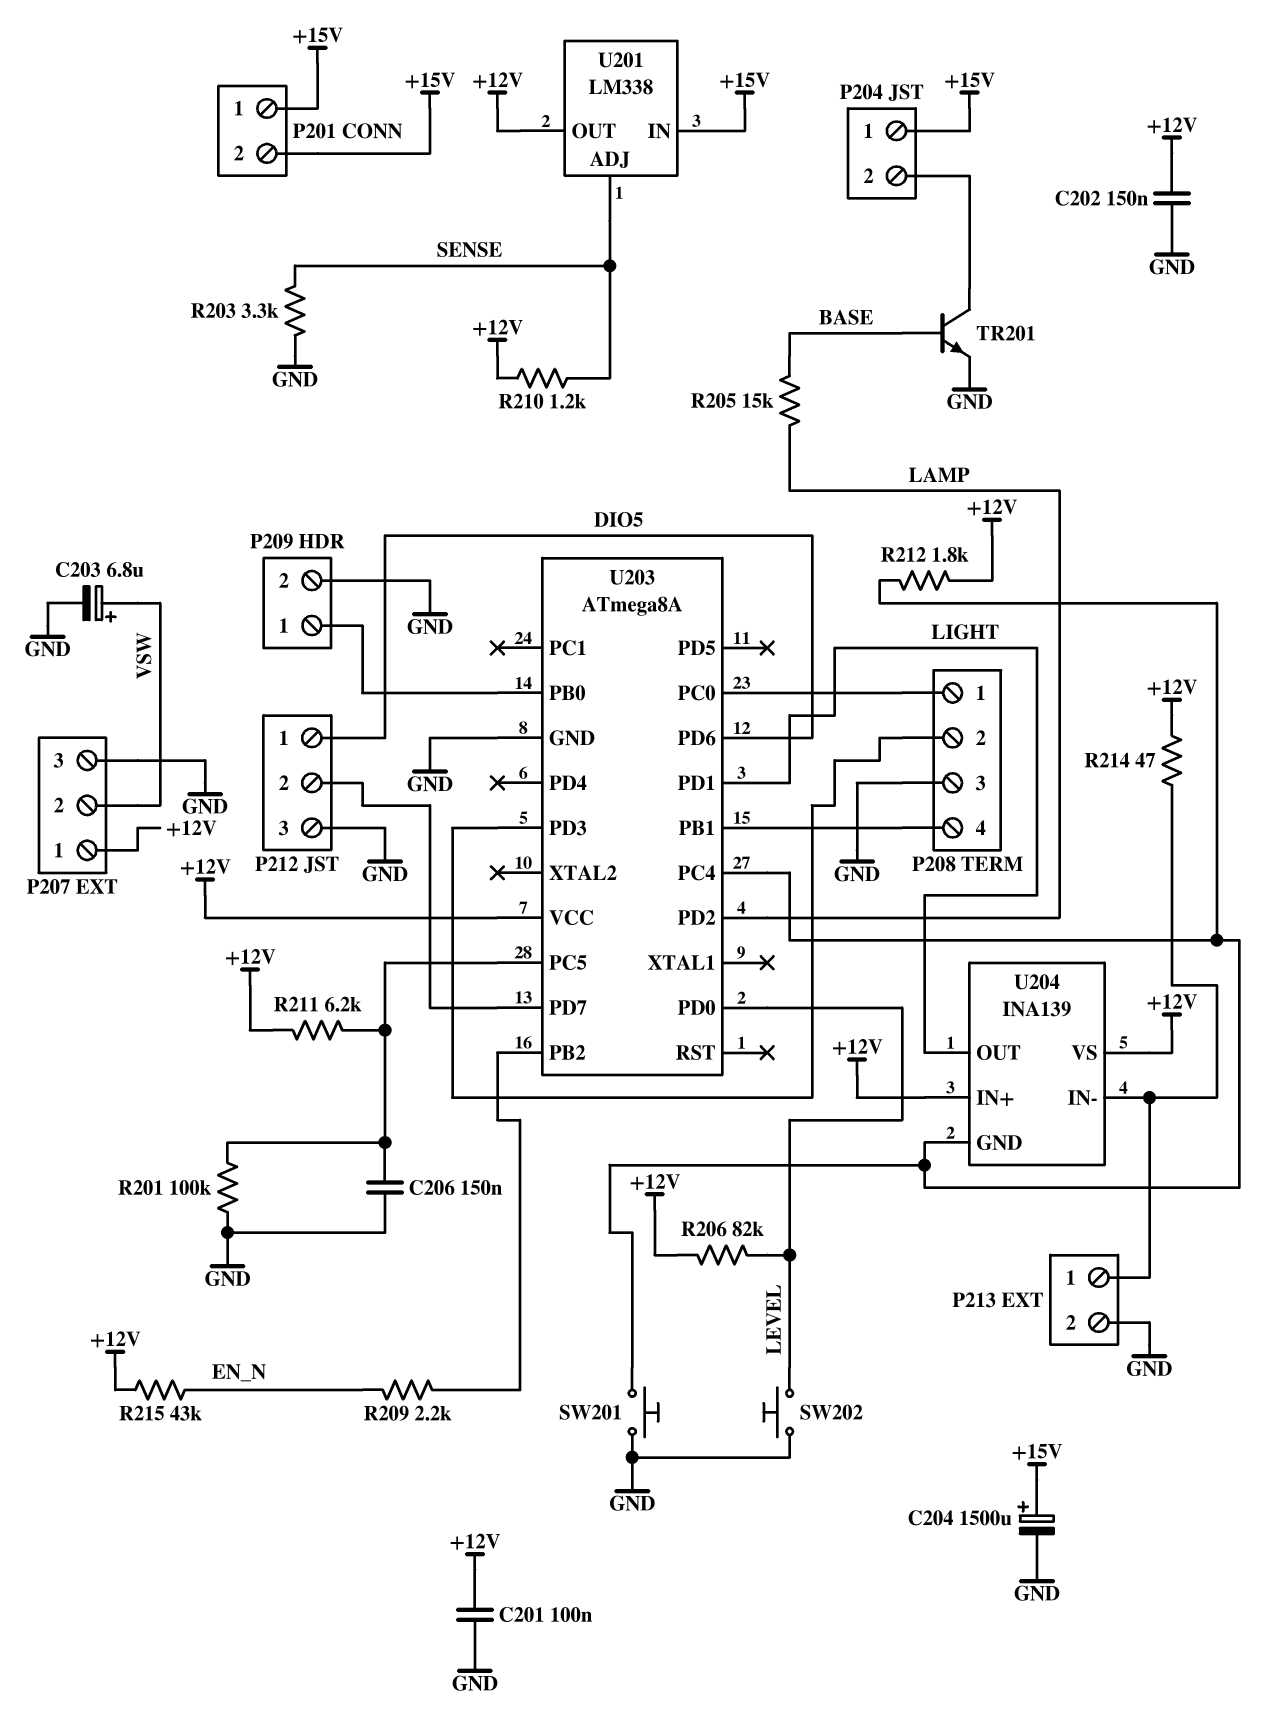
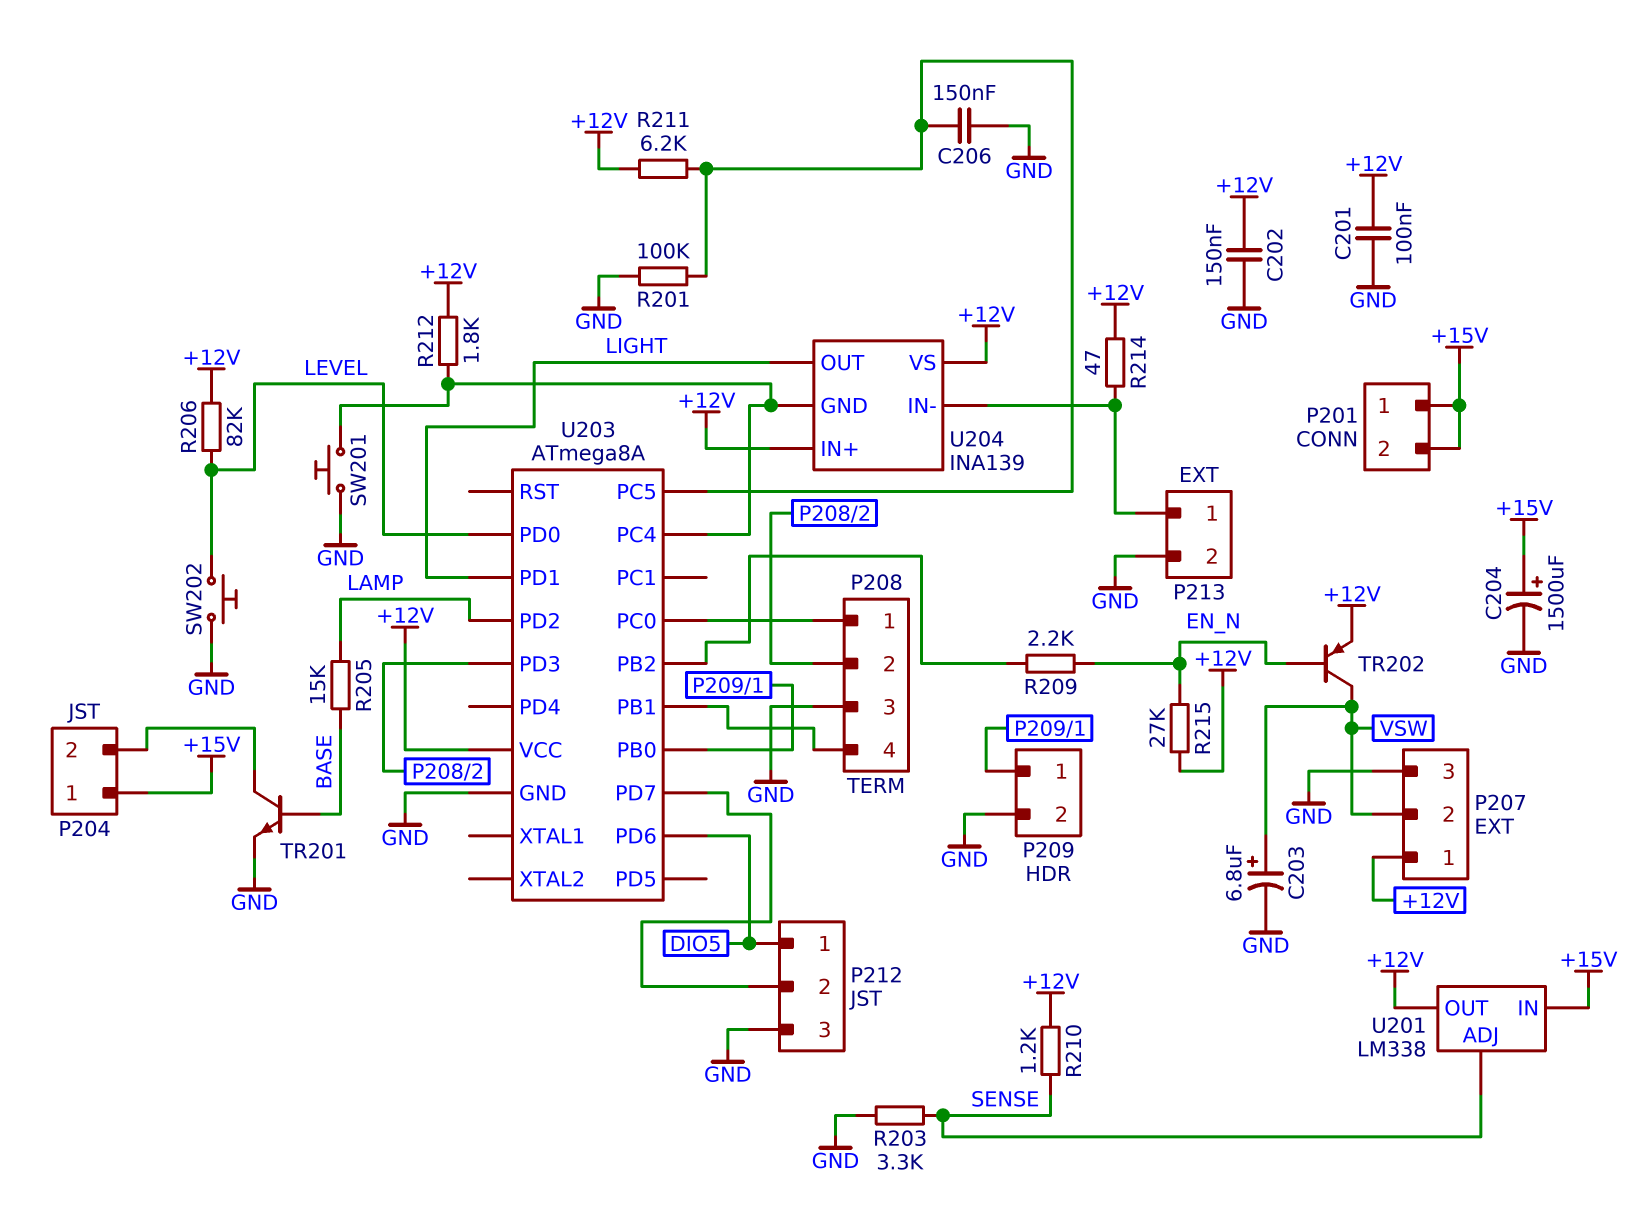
R215: 43k (+12V, EN_N) -> 27k (+12V, EN_N)
TR202: none -> PNP (B EN_N, C VSW, E +12V)

